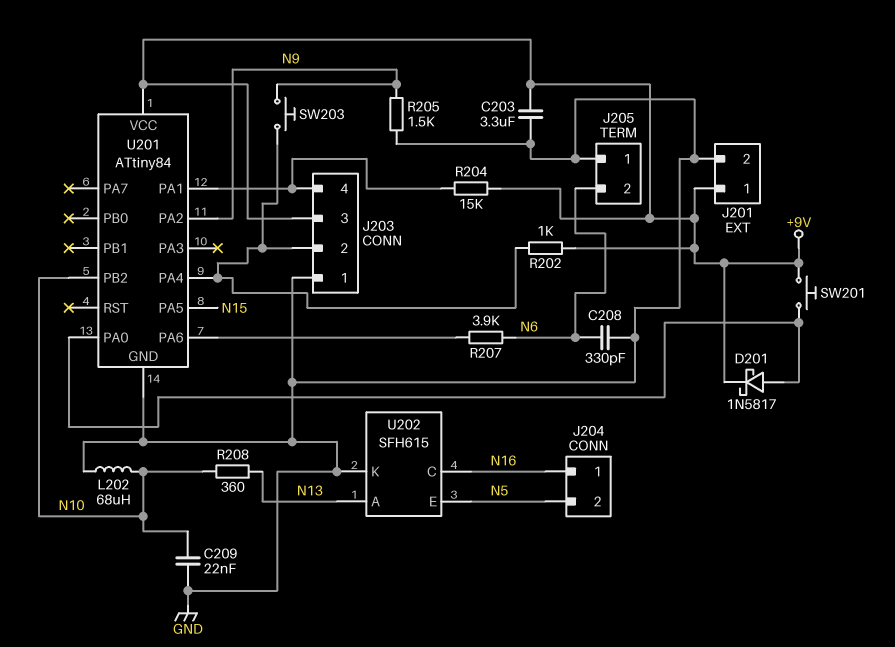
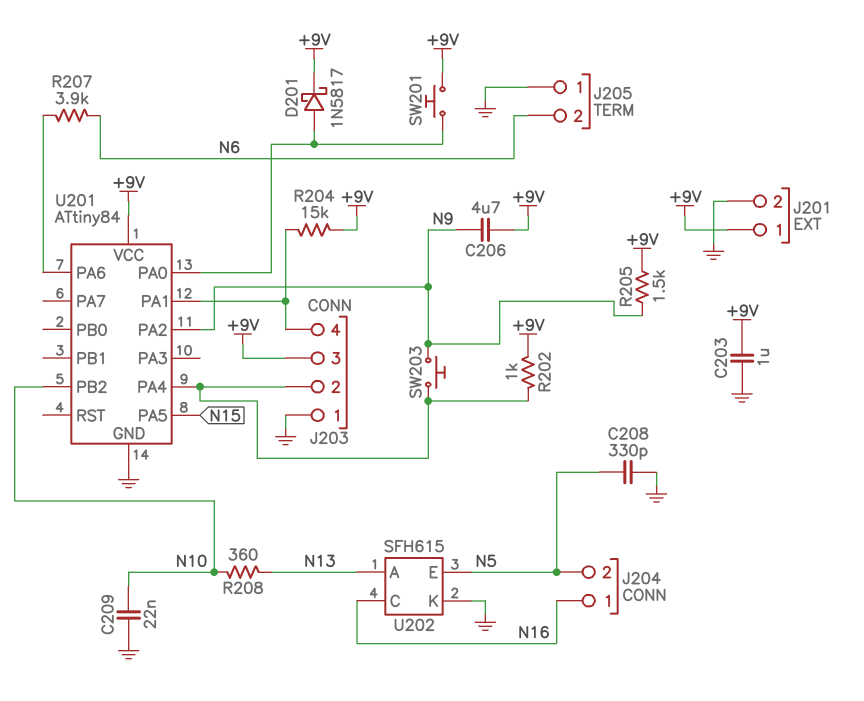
C203: 3.3uF (+9V, GND) -> 1uF (+9V, GND)
C206: none -> 4.7uF (+9V, N9)
C208: 330pF (GND, N6) -> 330pF (GND, N5)
L202: 68uH (GND, N10) -> none
R205: 1.5k (GND, N9) -> 1.5k (+9V, N9)

